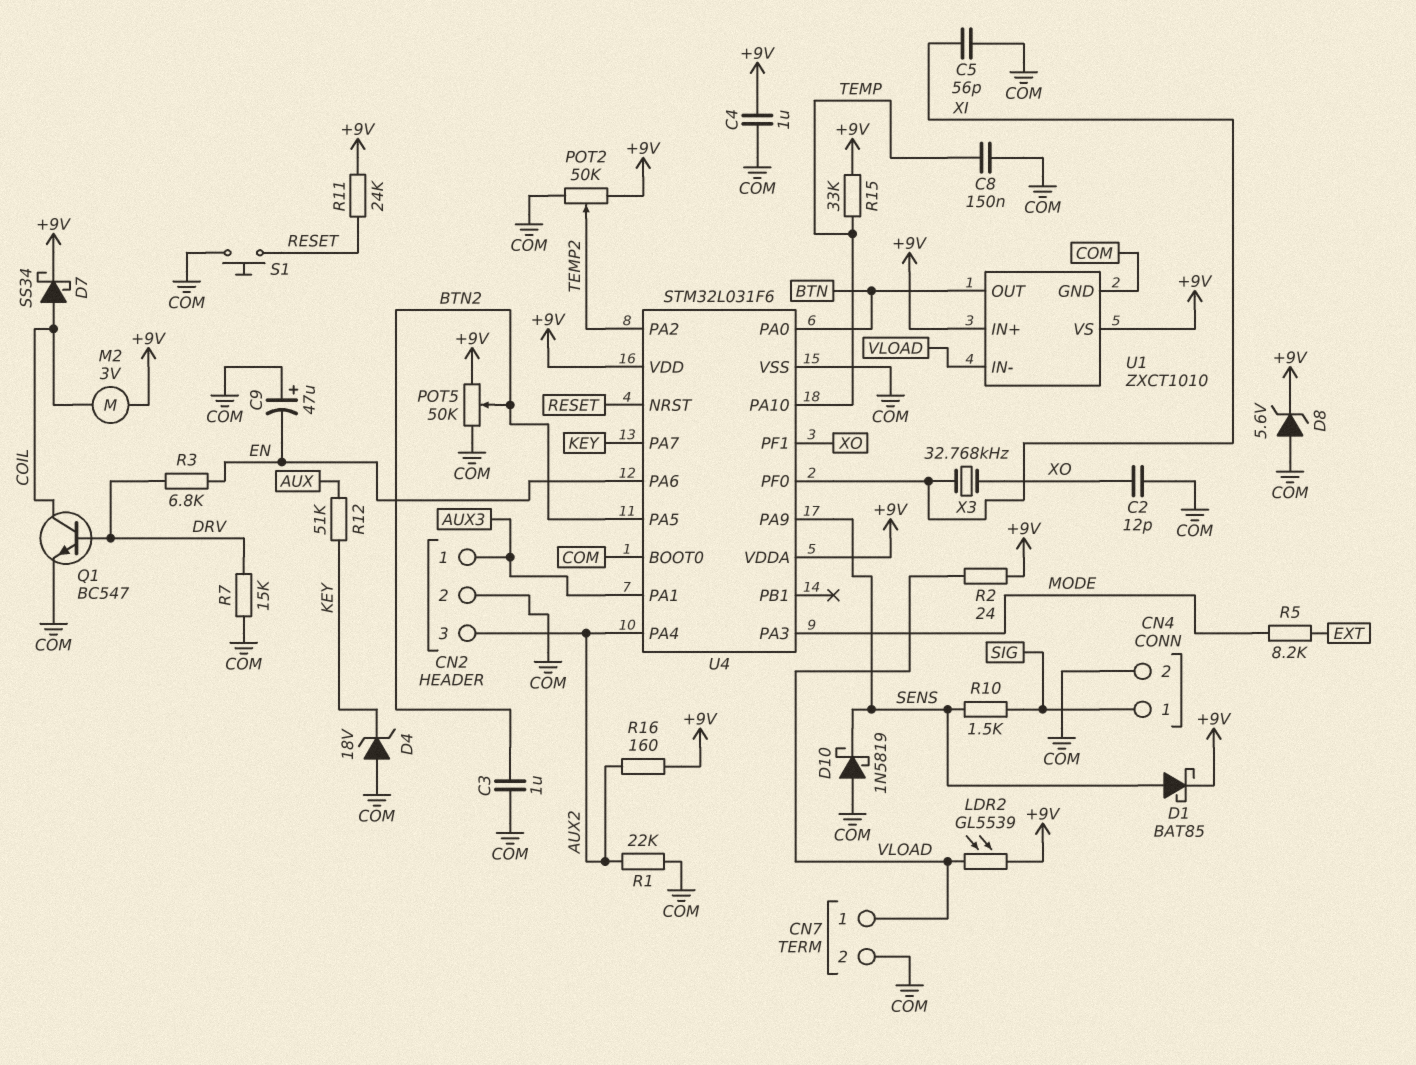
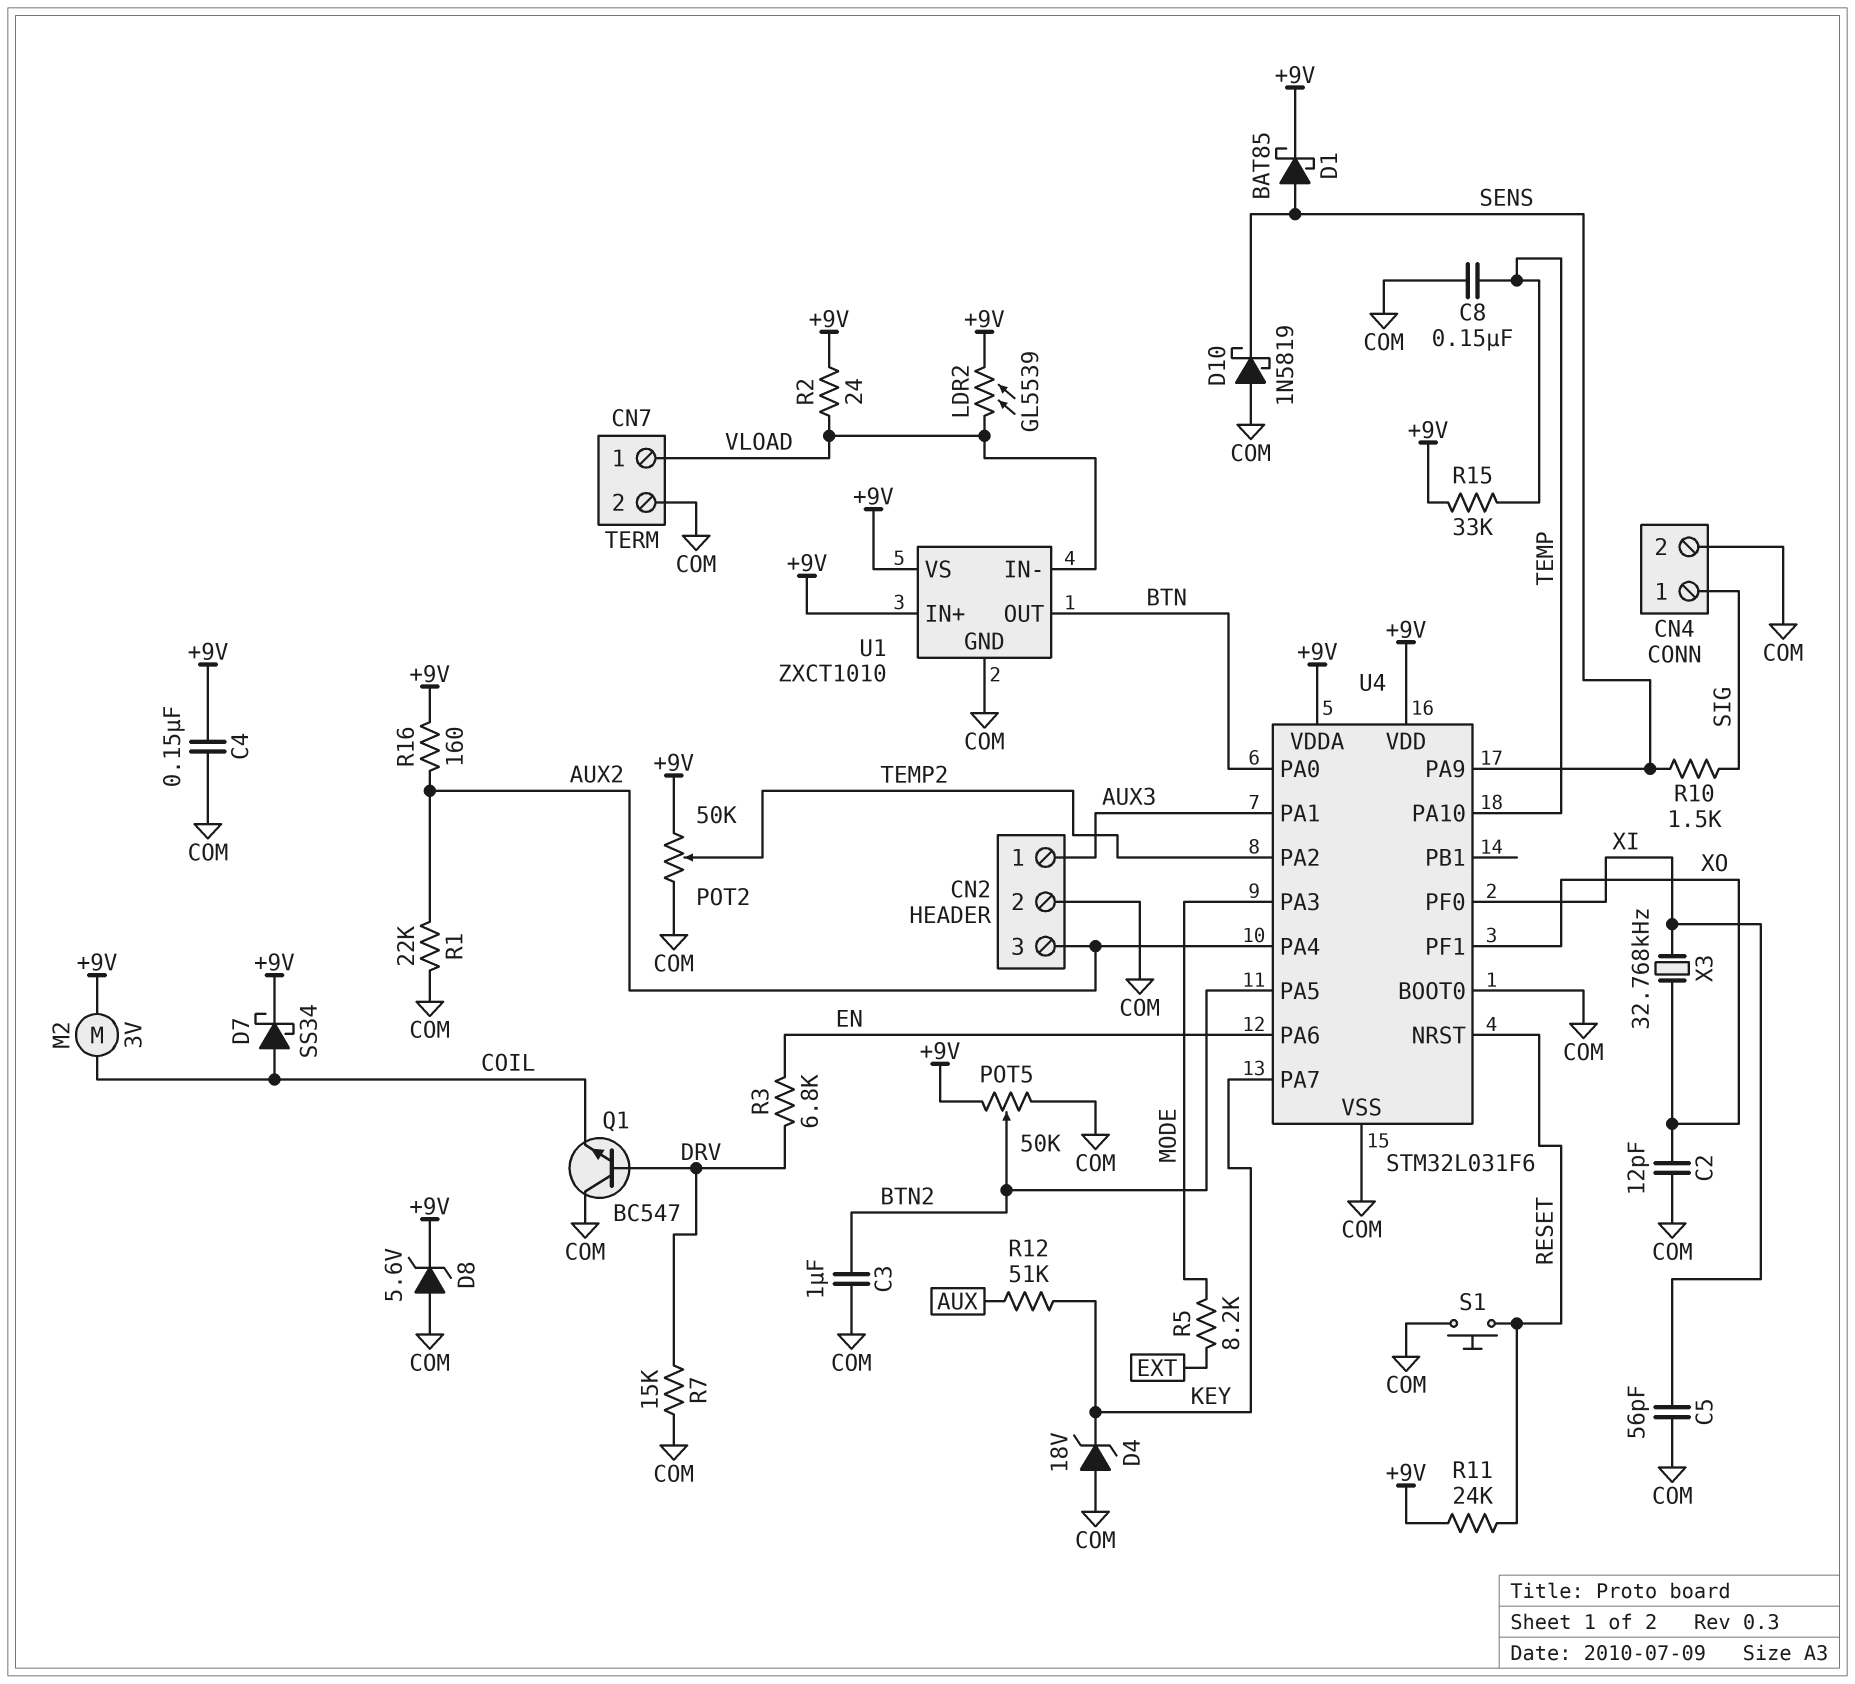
C4: 1uF (+9V, COM) -> 150nF (+9V, COM)
C9: 47uF (plus COM, minus EN) -> none
Q1: NPN BC547 (B DRV, C COIL, E COM) -> NPN BC547 (B DRV, C COM, E COIL)

